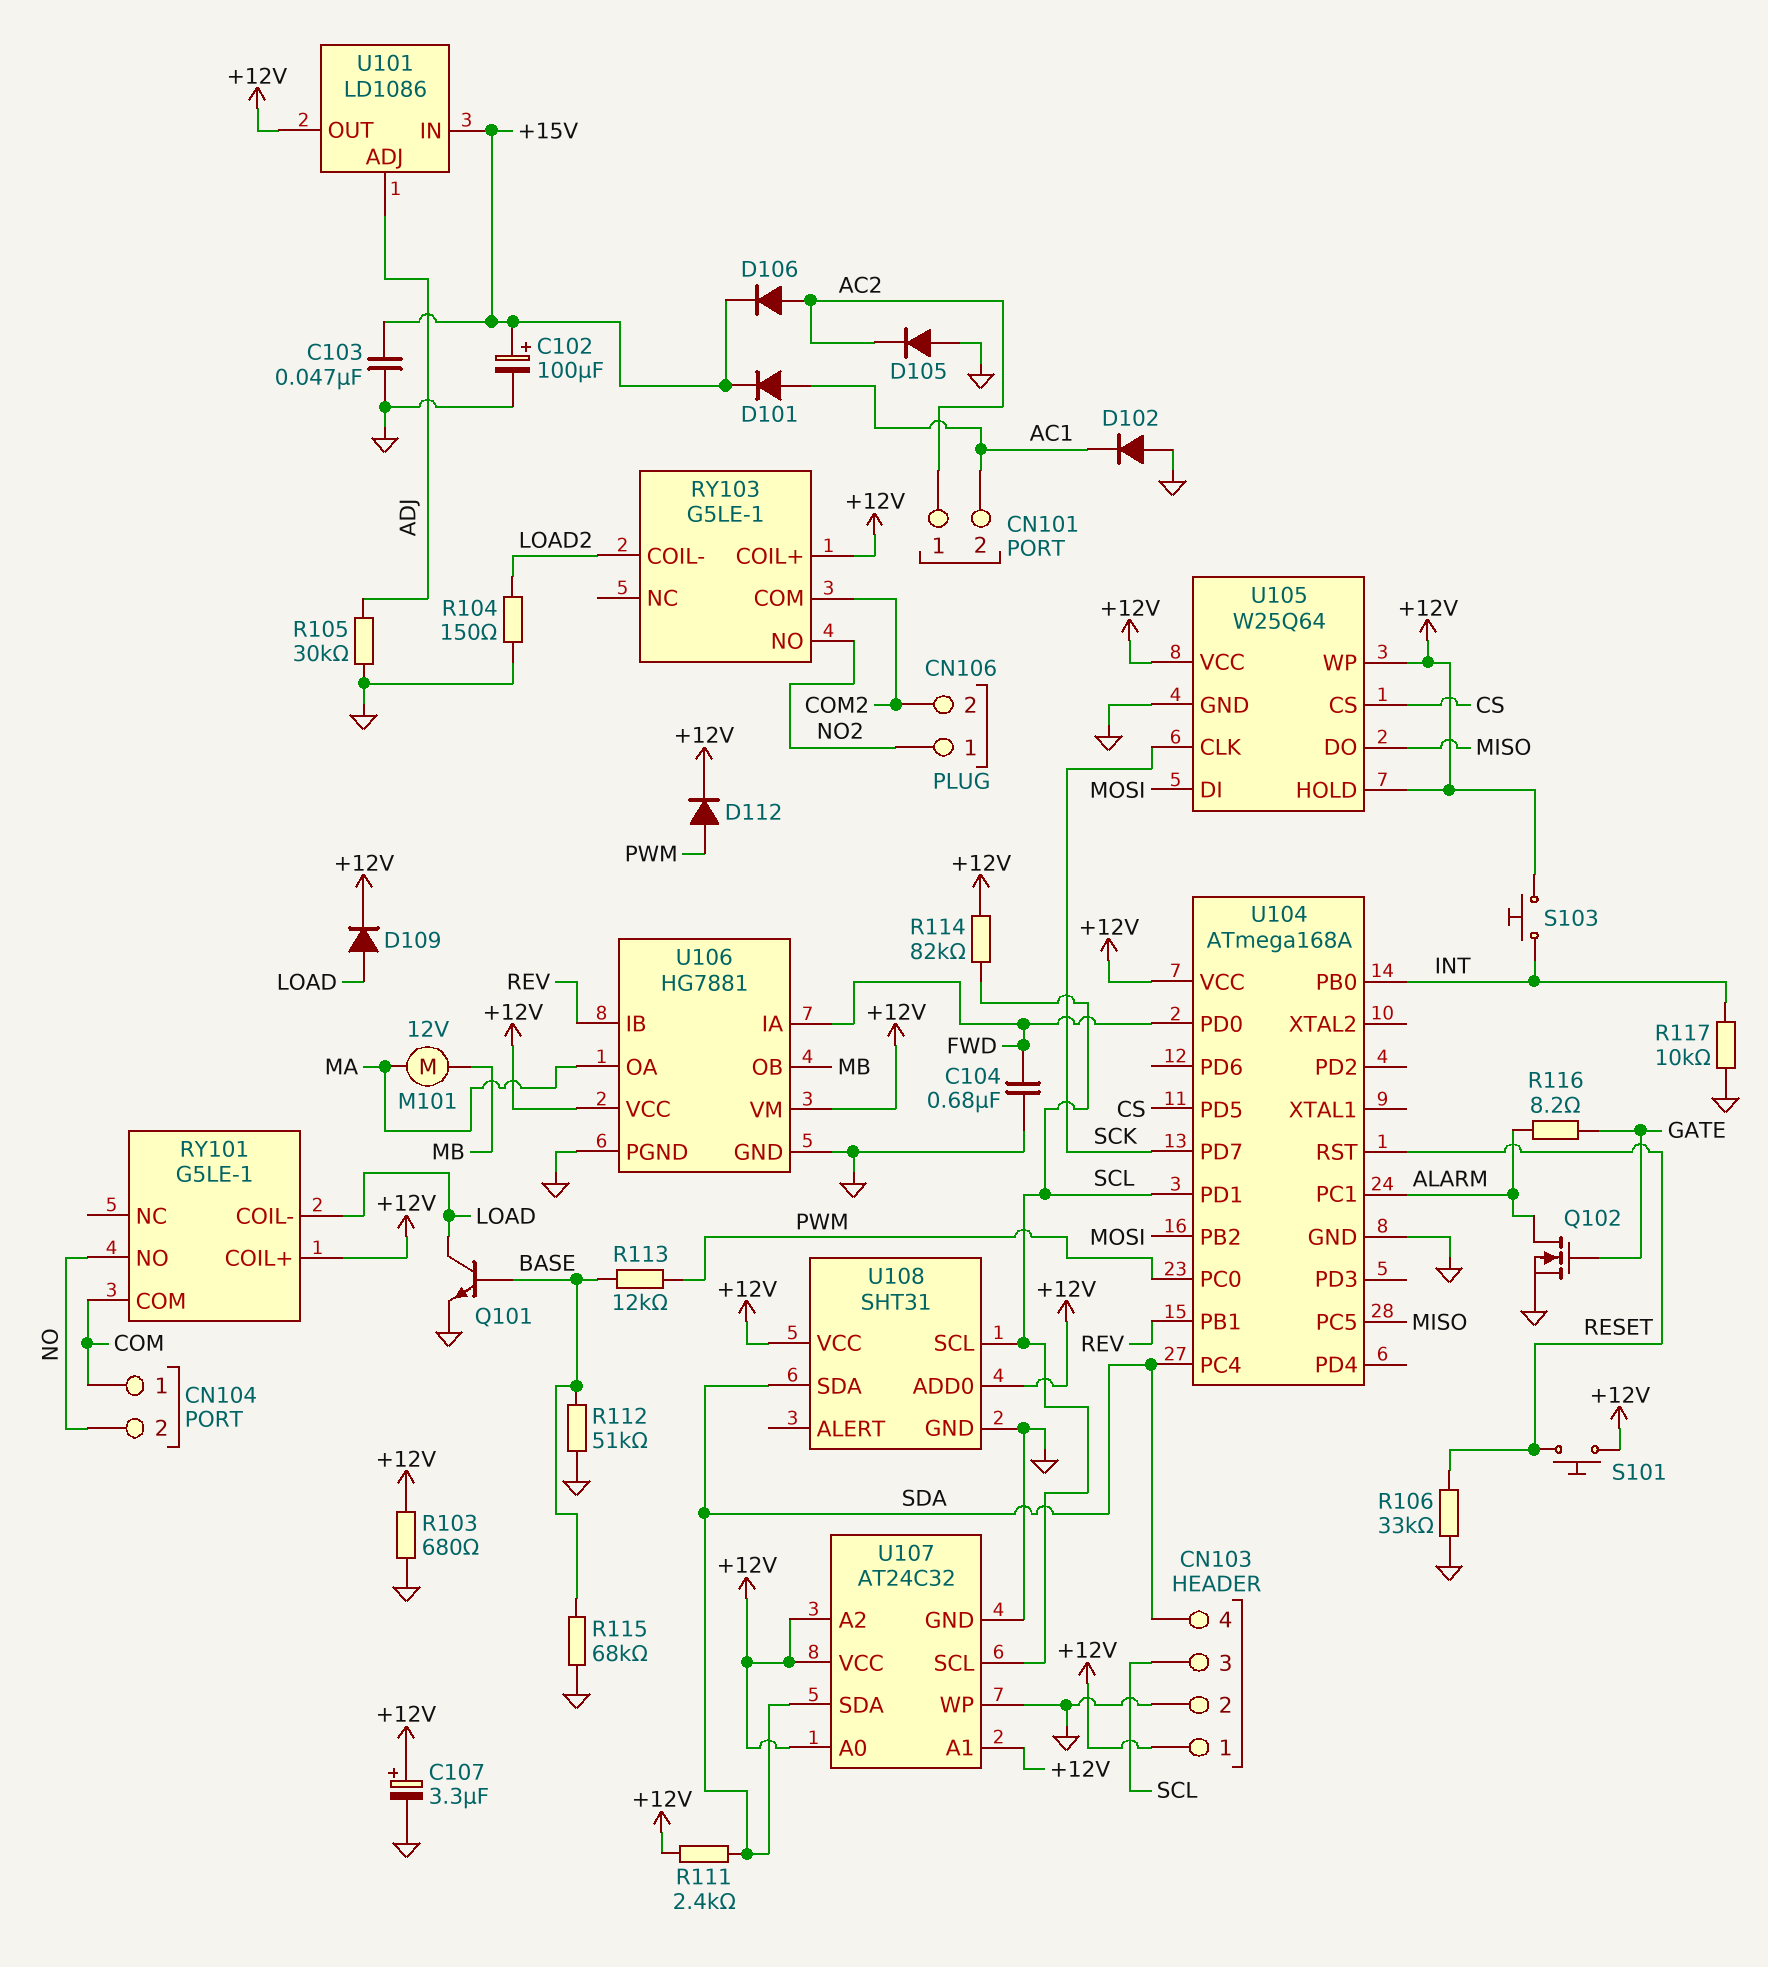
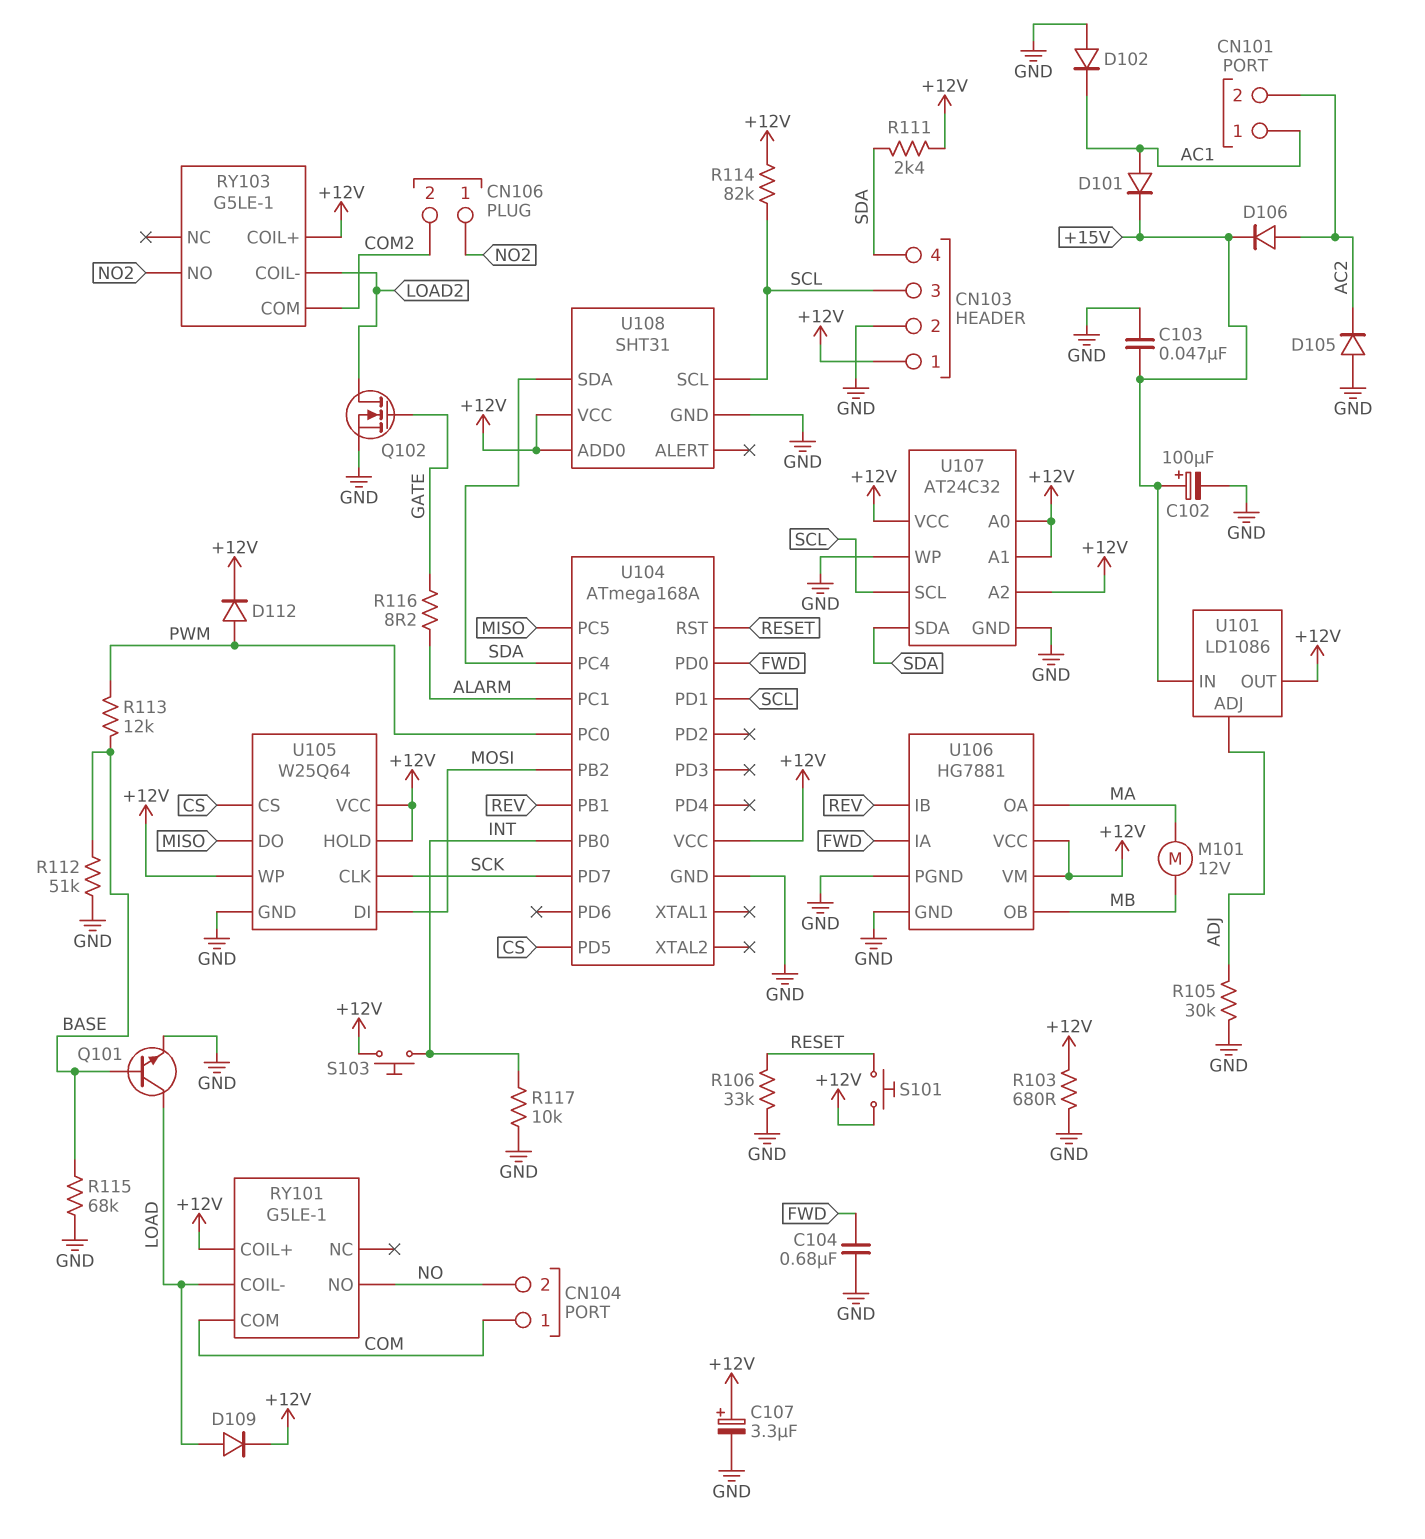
CN101 pin 1: AC2 -> AC1
CN101 pin 2: AC1 -> AC2
Q102: NMOS (G GATE, D ALARM, S GND) -> NMOS (G GATE, D LOAD2, S GND)
R104: 150 (GND, LOAD2) -> none

